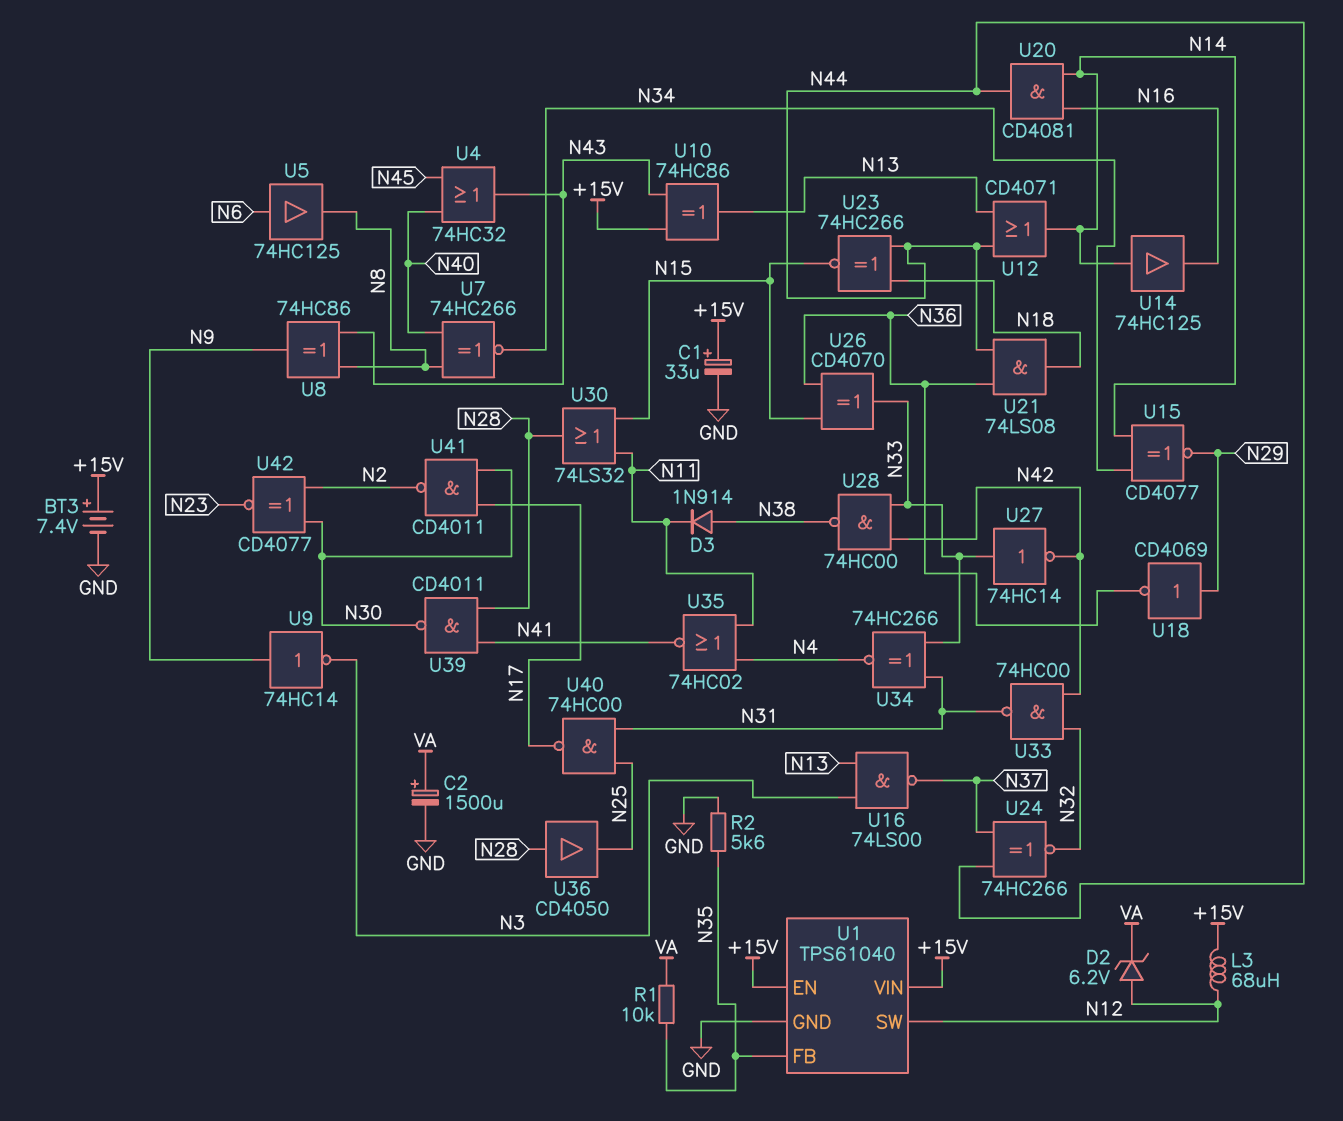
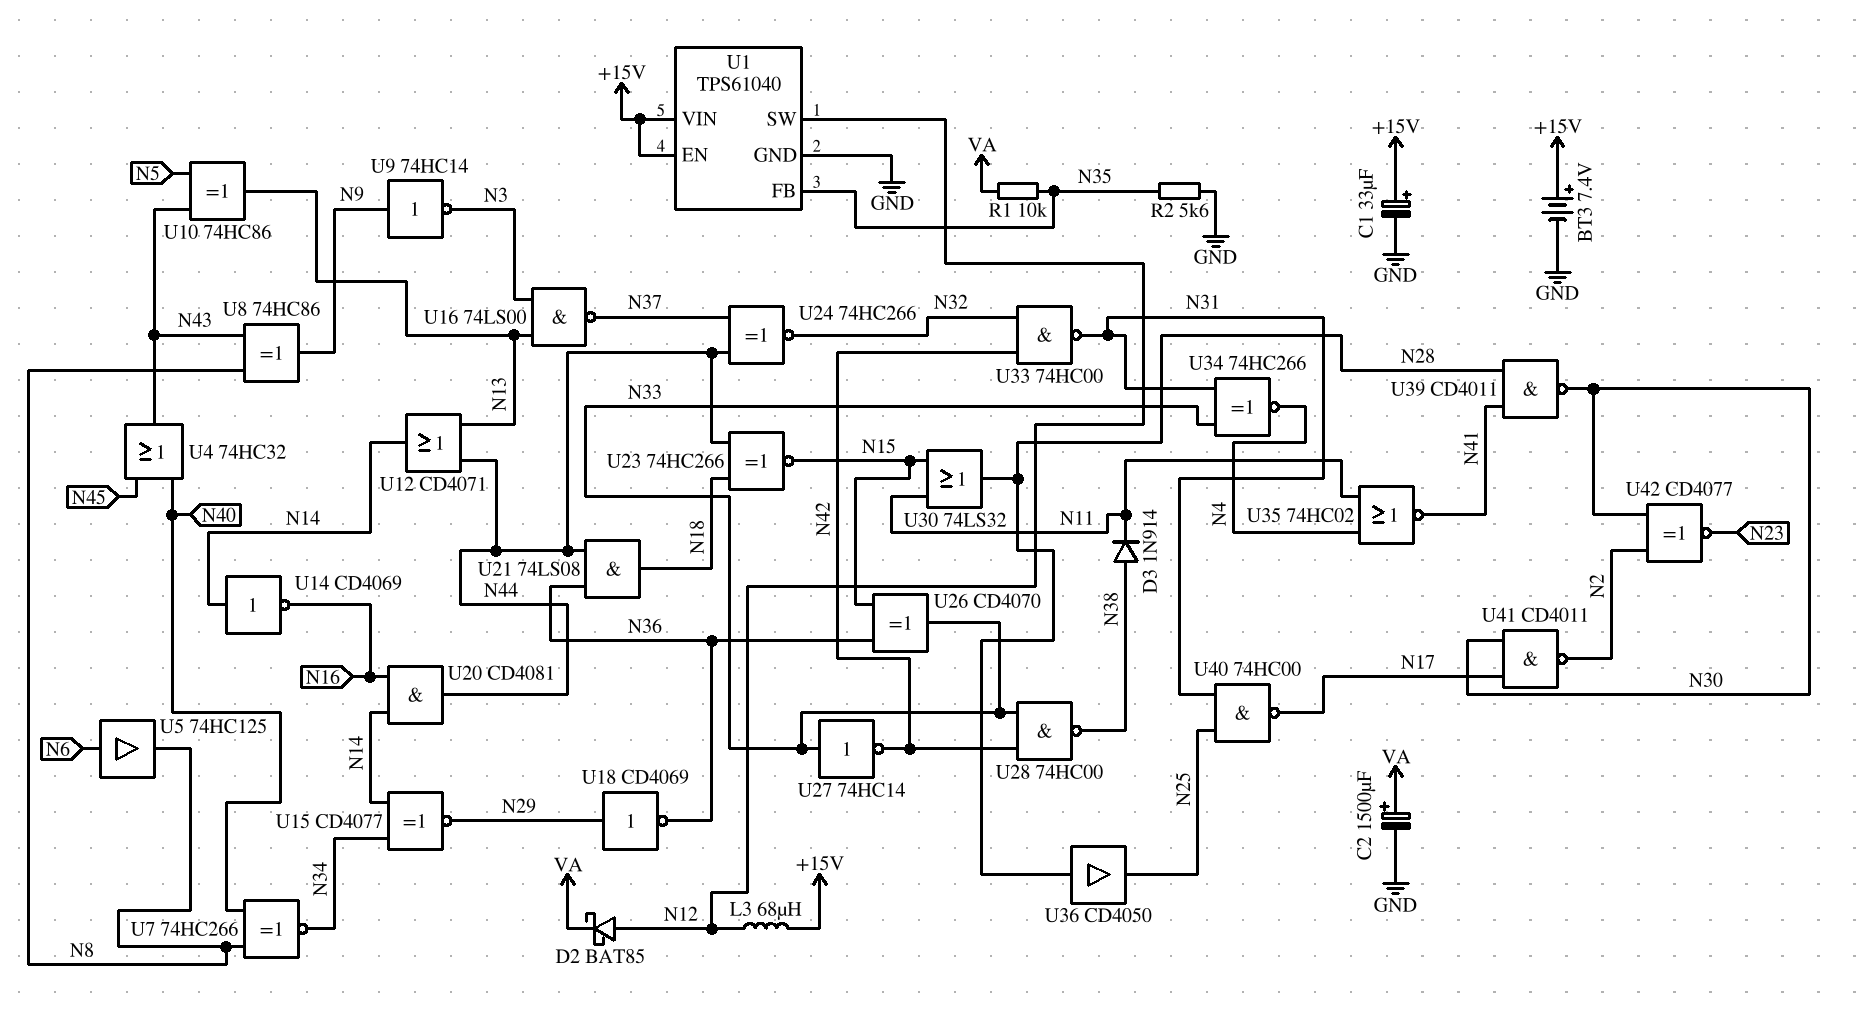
D2: zener 6.2V (A N12, K VA) -> schottky BAT85 (A N12, K VA)
U10: XOR 74HC86 (in +15V, in N43, out N13) -> XOR 74HC86 (in N5, in N43, out N13)
U14: buffer 74HC125 (in N14, out N16) -> NOT CD4069 (in N14, out N16)

